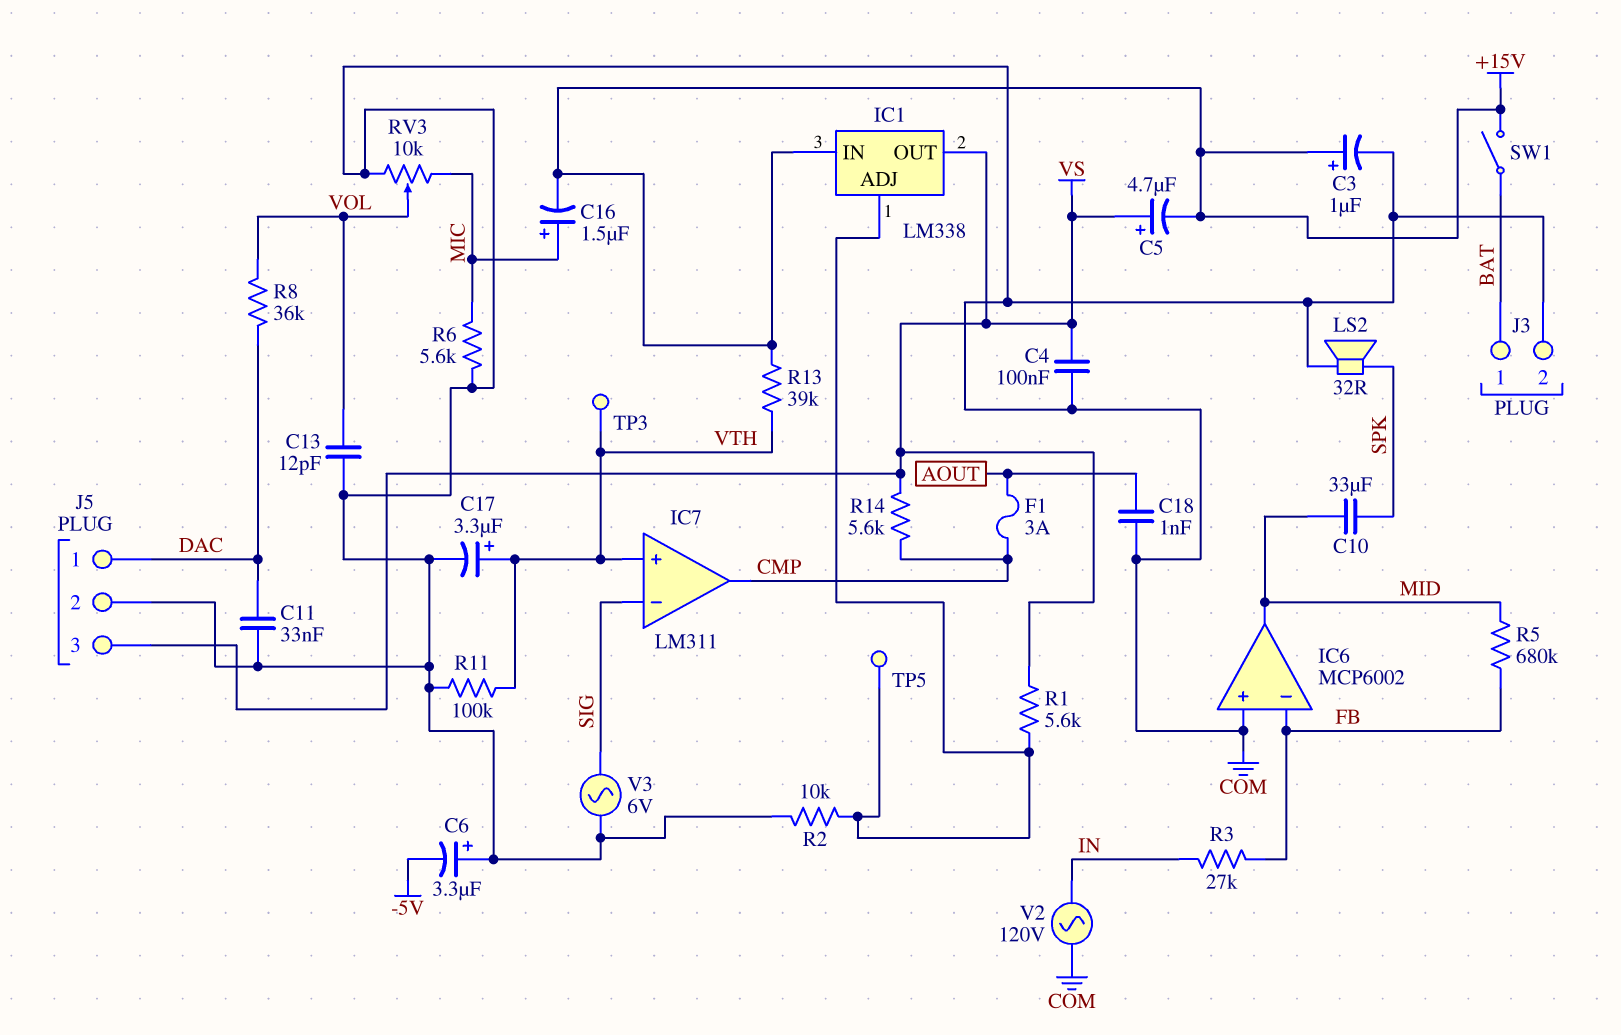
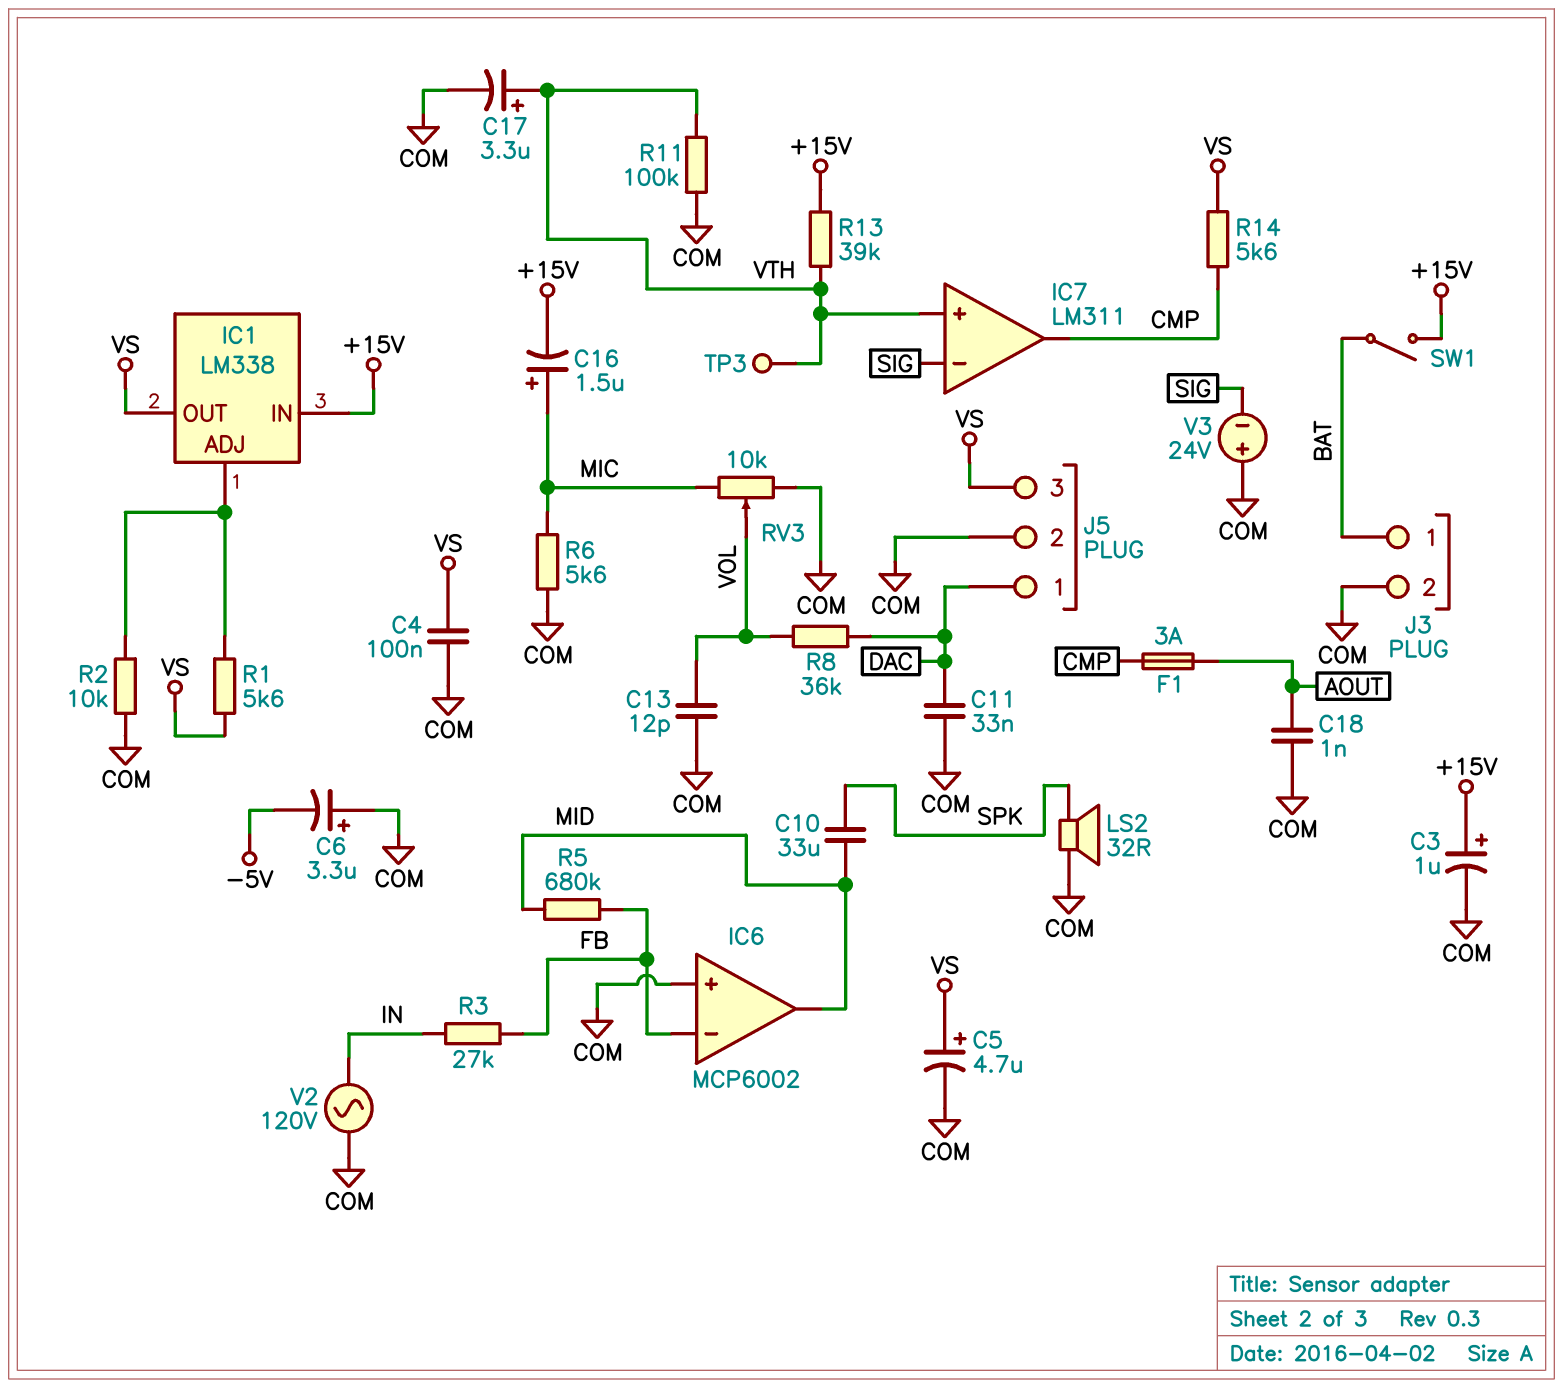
C5: 4.7uF (plus VS, minus +15V) -> 4.7uF (plus VS, minus COM)
TP5: test point (IC1/ADJ) -> none
V3: AC 6V (COM, SIG) -> 24V (plus COM, minus SIG)

